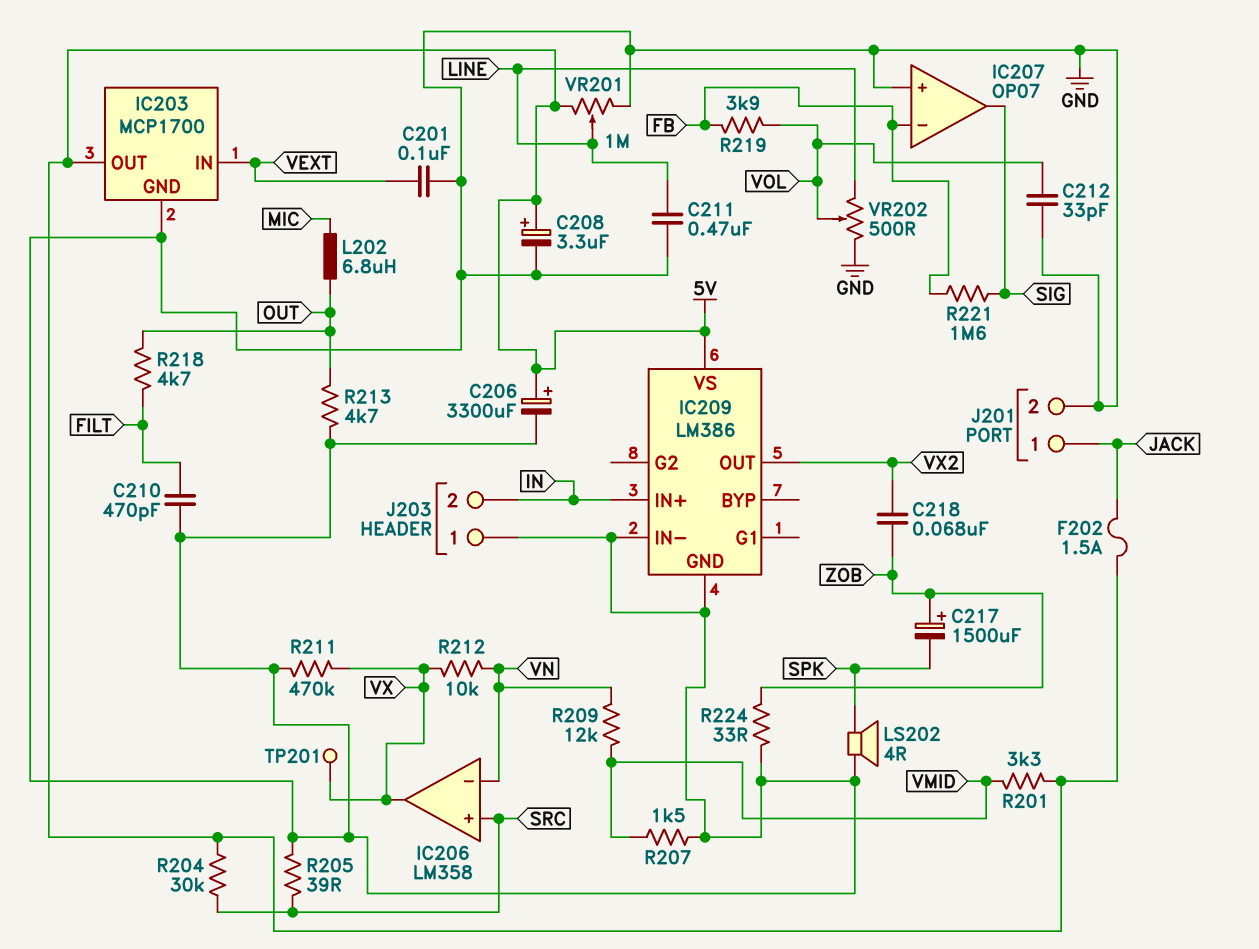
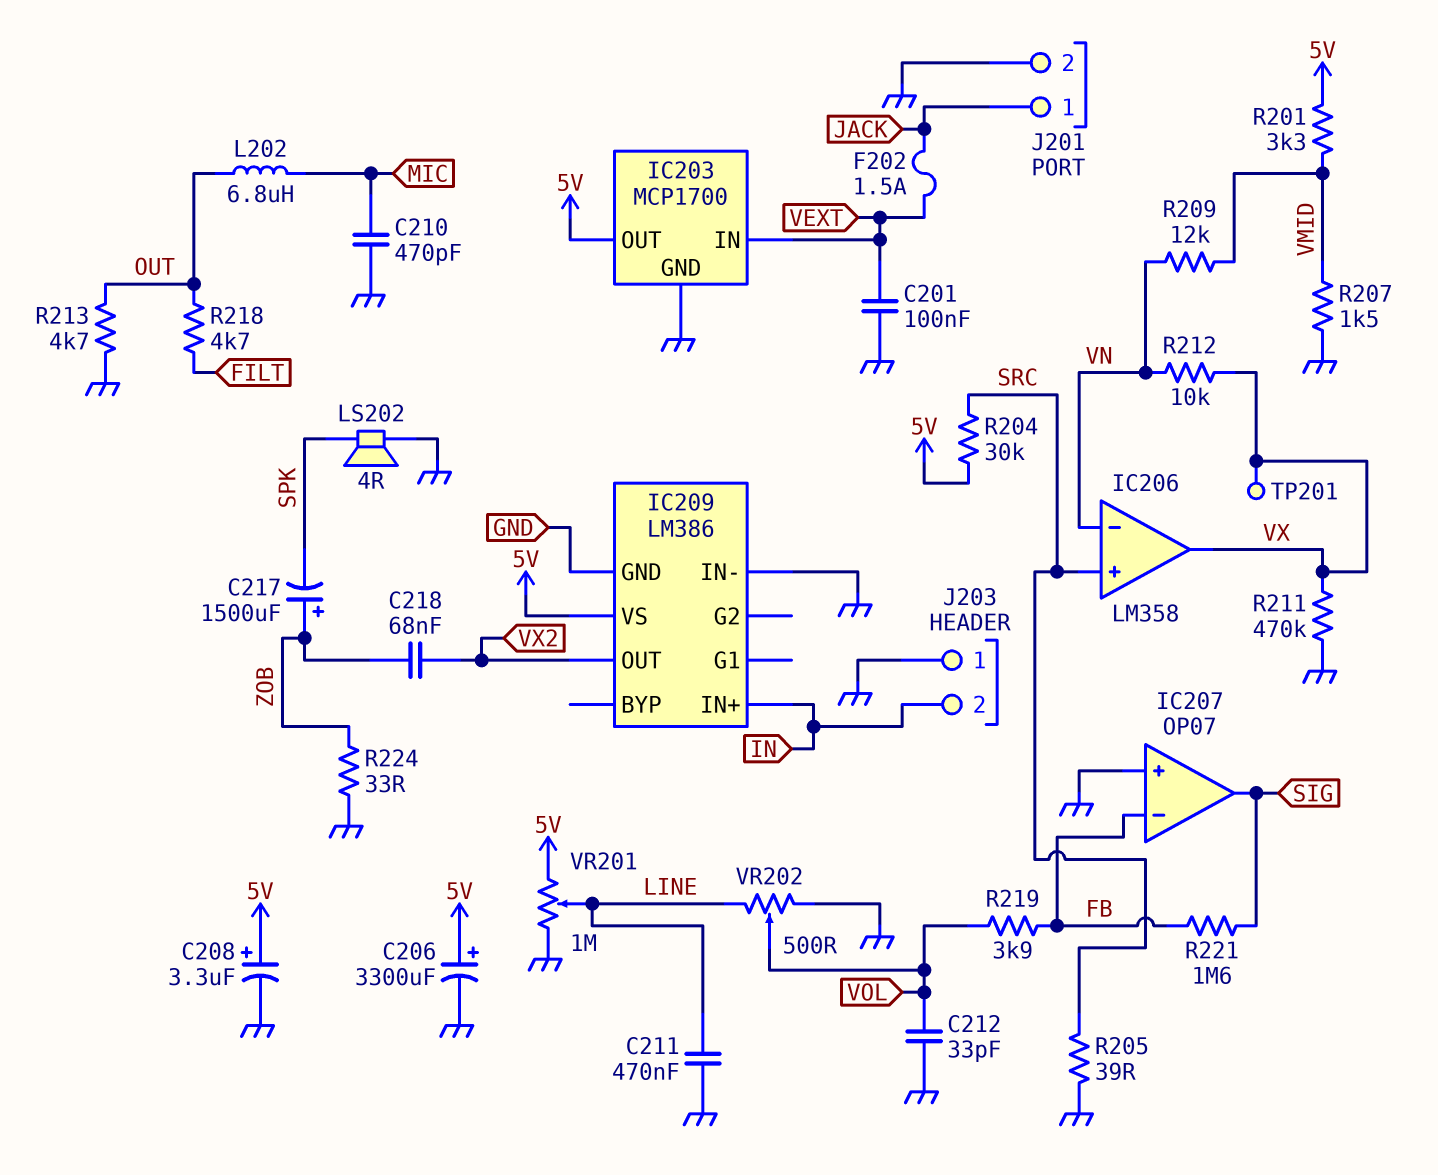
C210: 470pF (FILT, GND) -> 470pF (GND, MIC)
F202: 1.5A (5V, JACK) -> 1.5A (JACK, VEXT)

